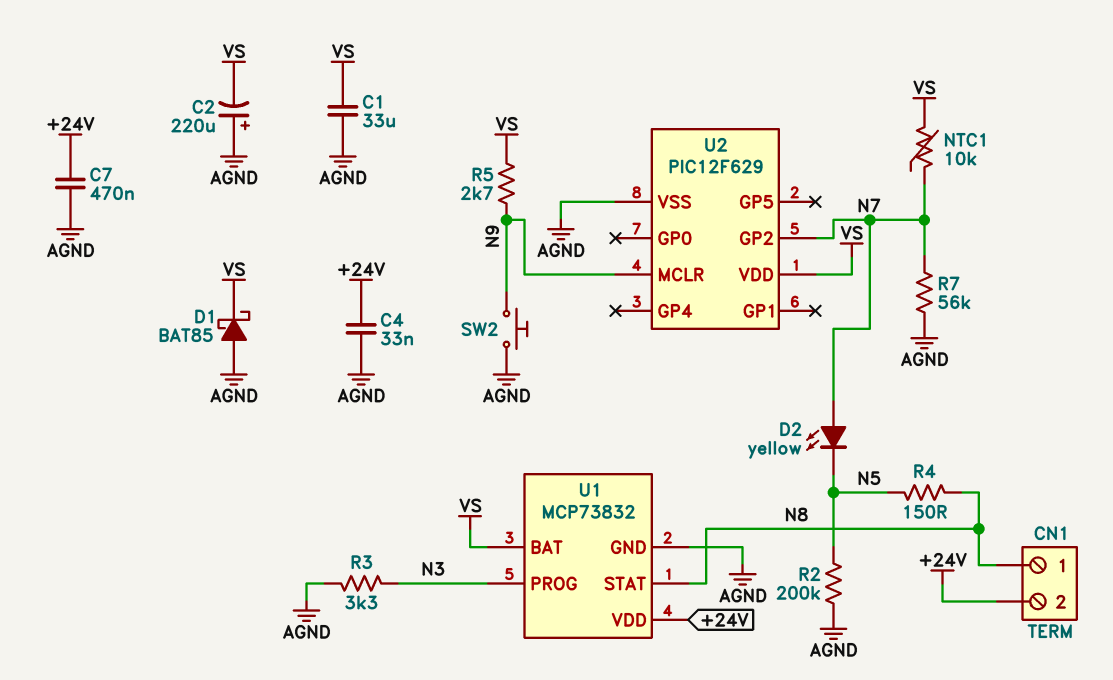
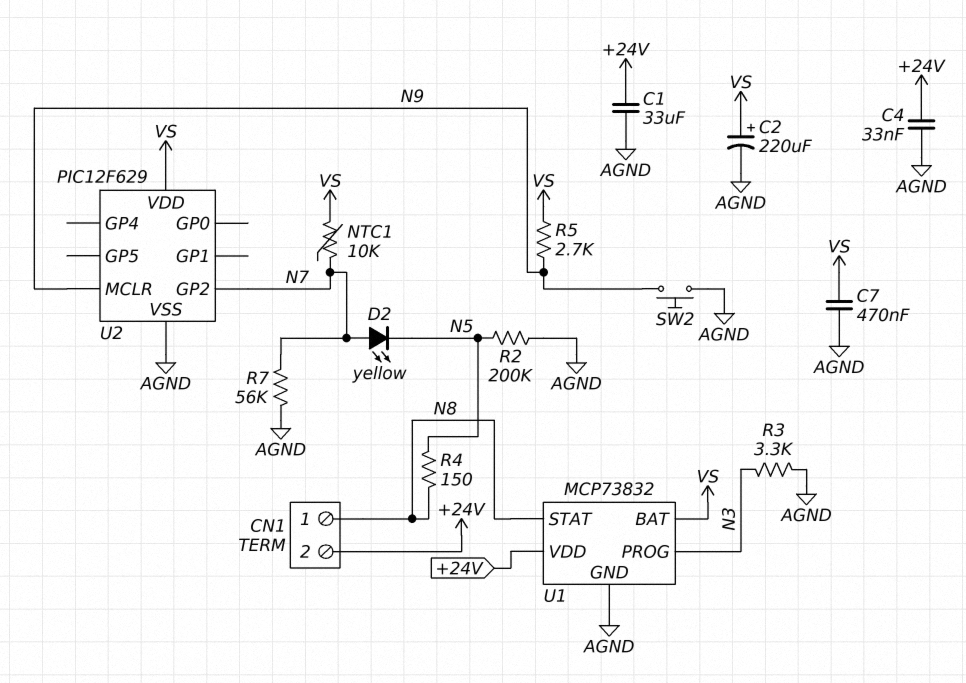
C1: 33uF (AGND, VS) -> 33uF (+24V, AGND)
C2: 220uF (plus AGND, minus VS) -> 220uF (plus VS, minus AGND)
C7: 470nF (+24V, AGND) -> 470nF (AGND, VS)
D1: schottky BAT85 (A AGND, K VS) -> none

